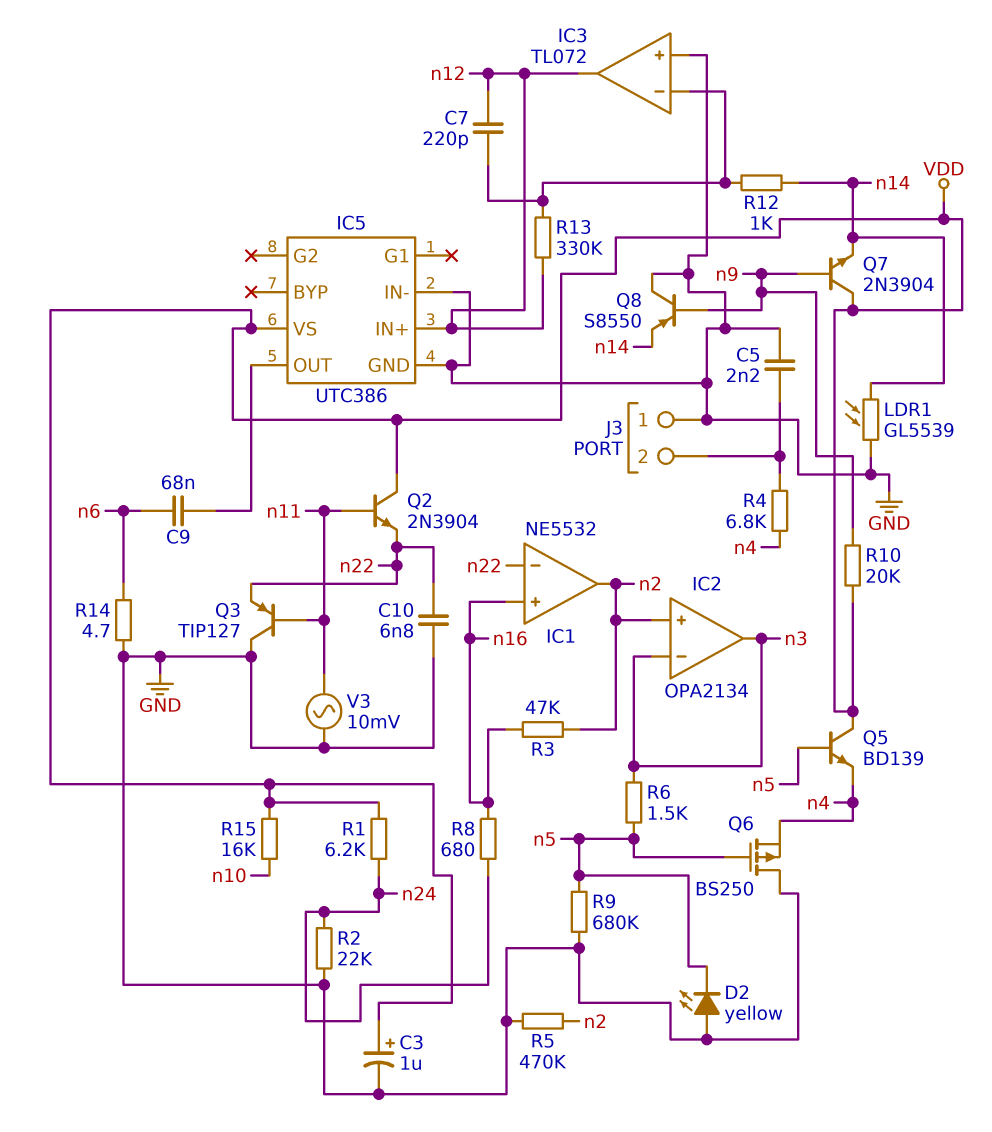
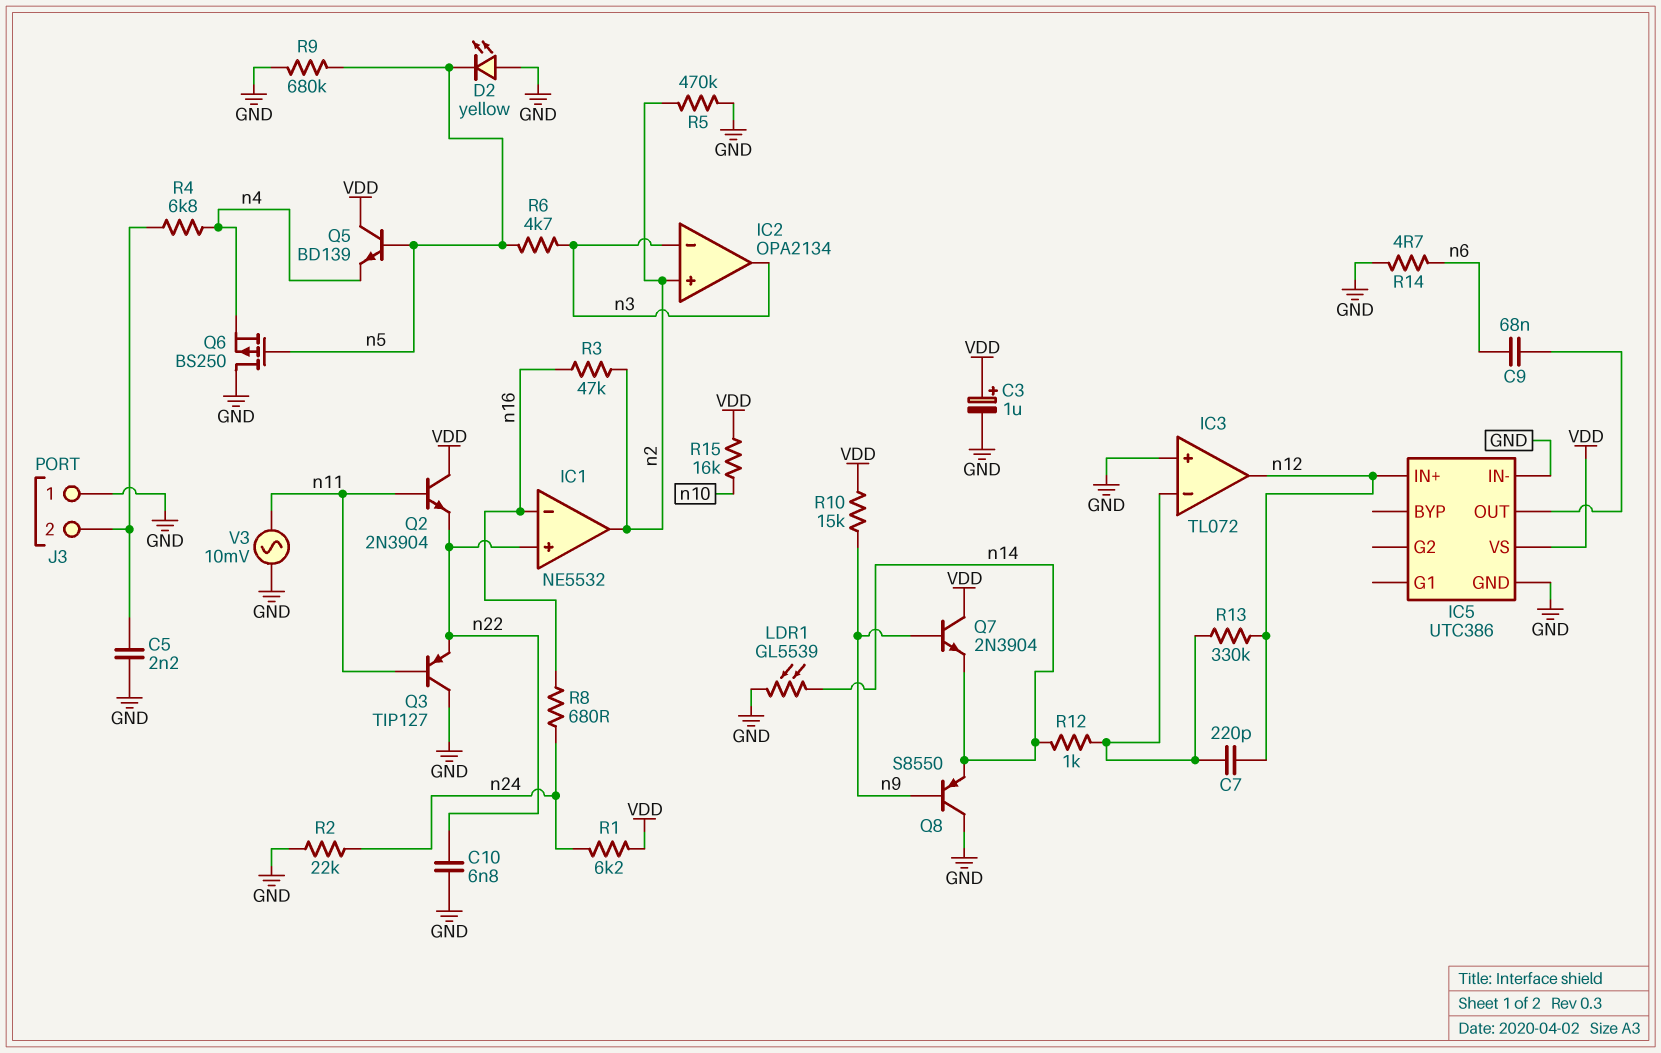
IC1 pin in+: n16 -> n22
IC1 pin in-: n22 -> n16
R6: 1.5k (n3, n5) -> 4.7k (n3, n5)
R10: 20k (VDD, n9) -> 15k (VDD, n9)

